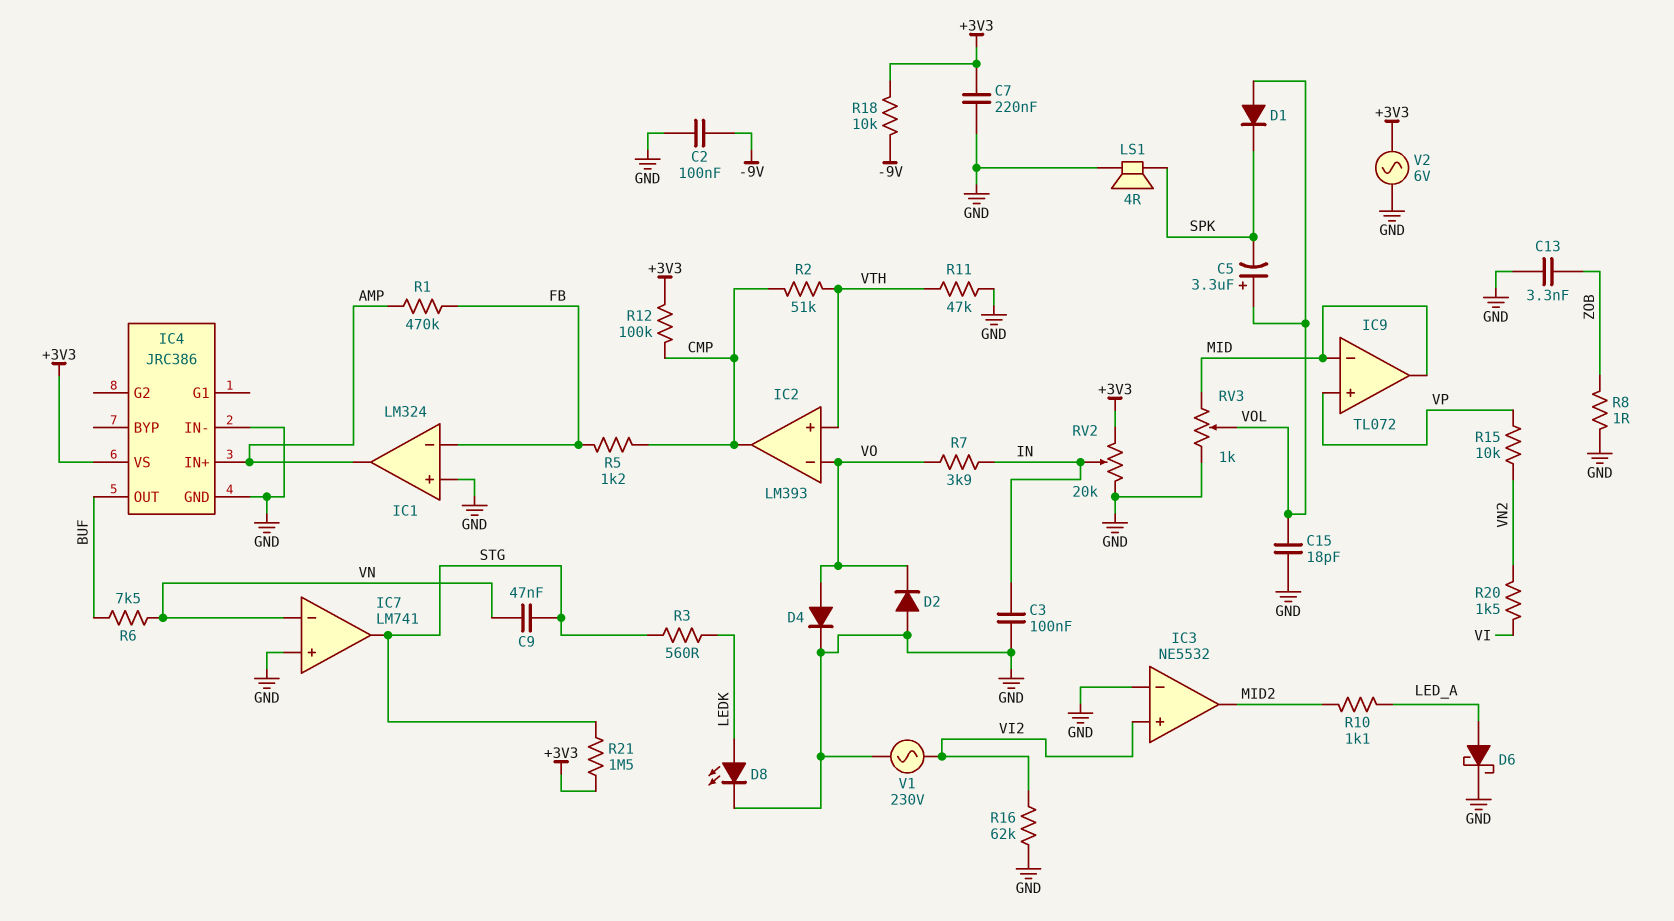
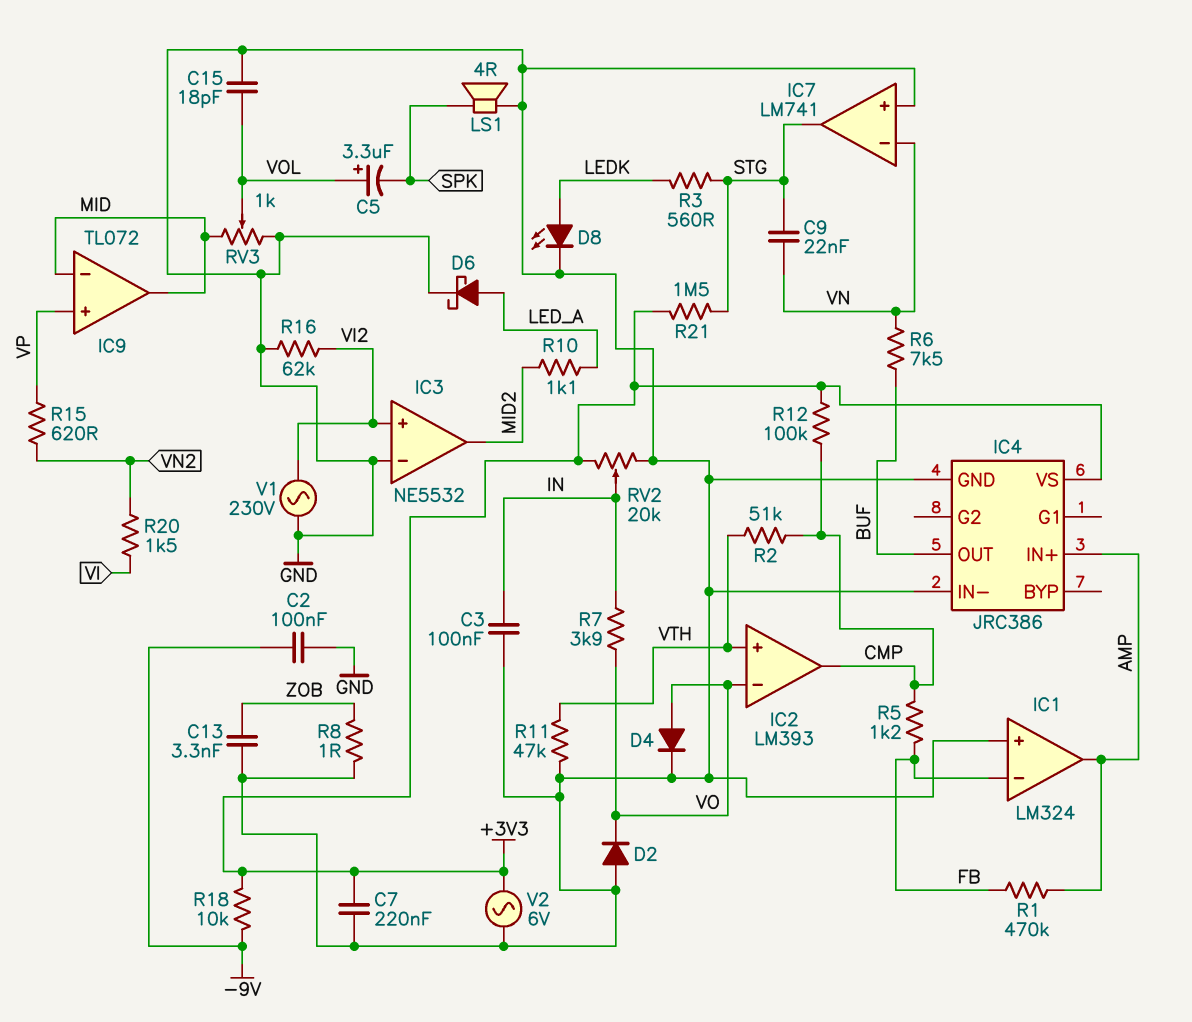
C9: 47nF (STG, VN) -> 22nF (STG, VN)
D1: diode (A VOL, K SPK) -> none
R15: 10k (VN2, VP) -> 620 (VN2, VP)

